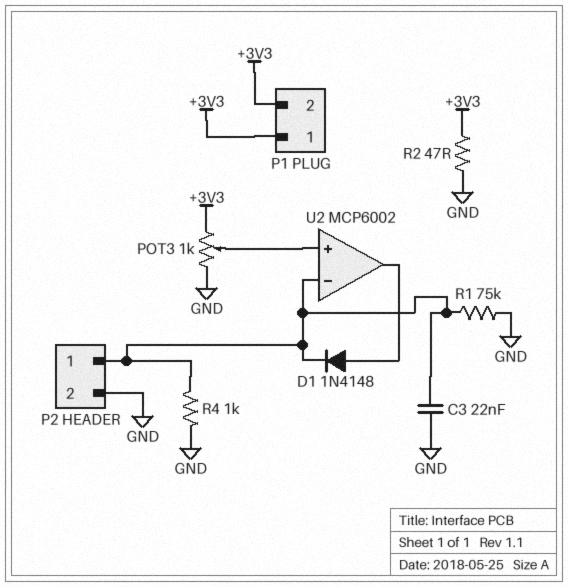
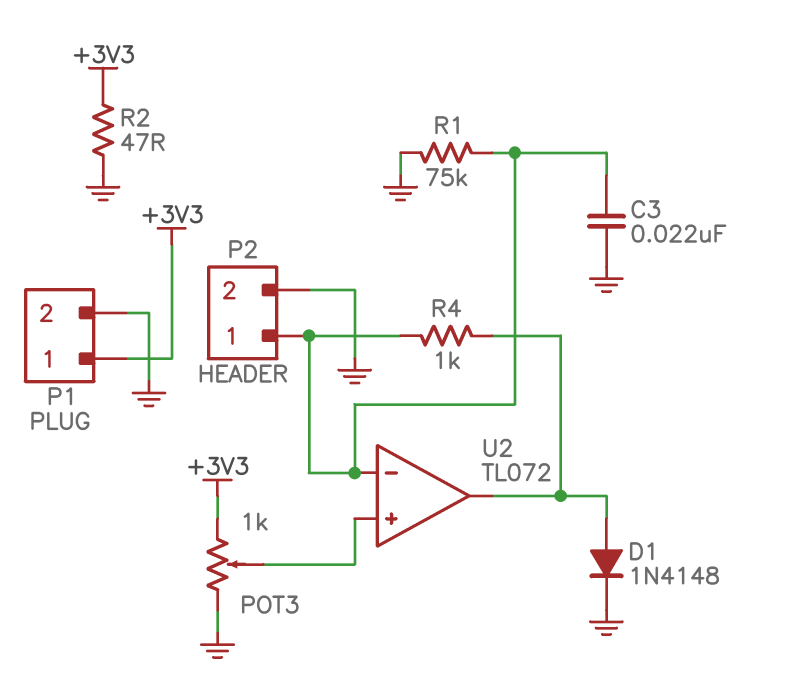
D1: diode 1N4148 (A U2/out, K P2/1) -> diode 1N4148 (A U2/out, K GND)
P1 pin 2: +3V3 -> GND
R4: 1k (GND, P2/1) -> 1k (P2/1, U2/out)
U2: MCP6002 -> TL072

